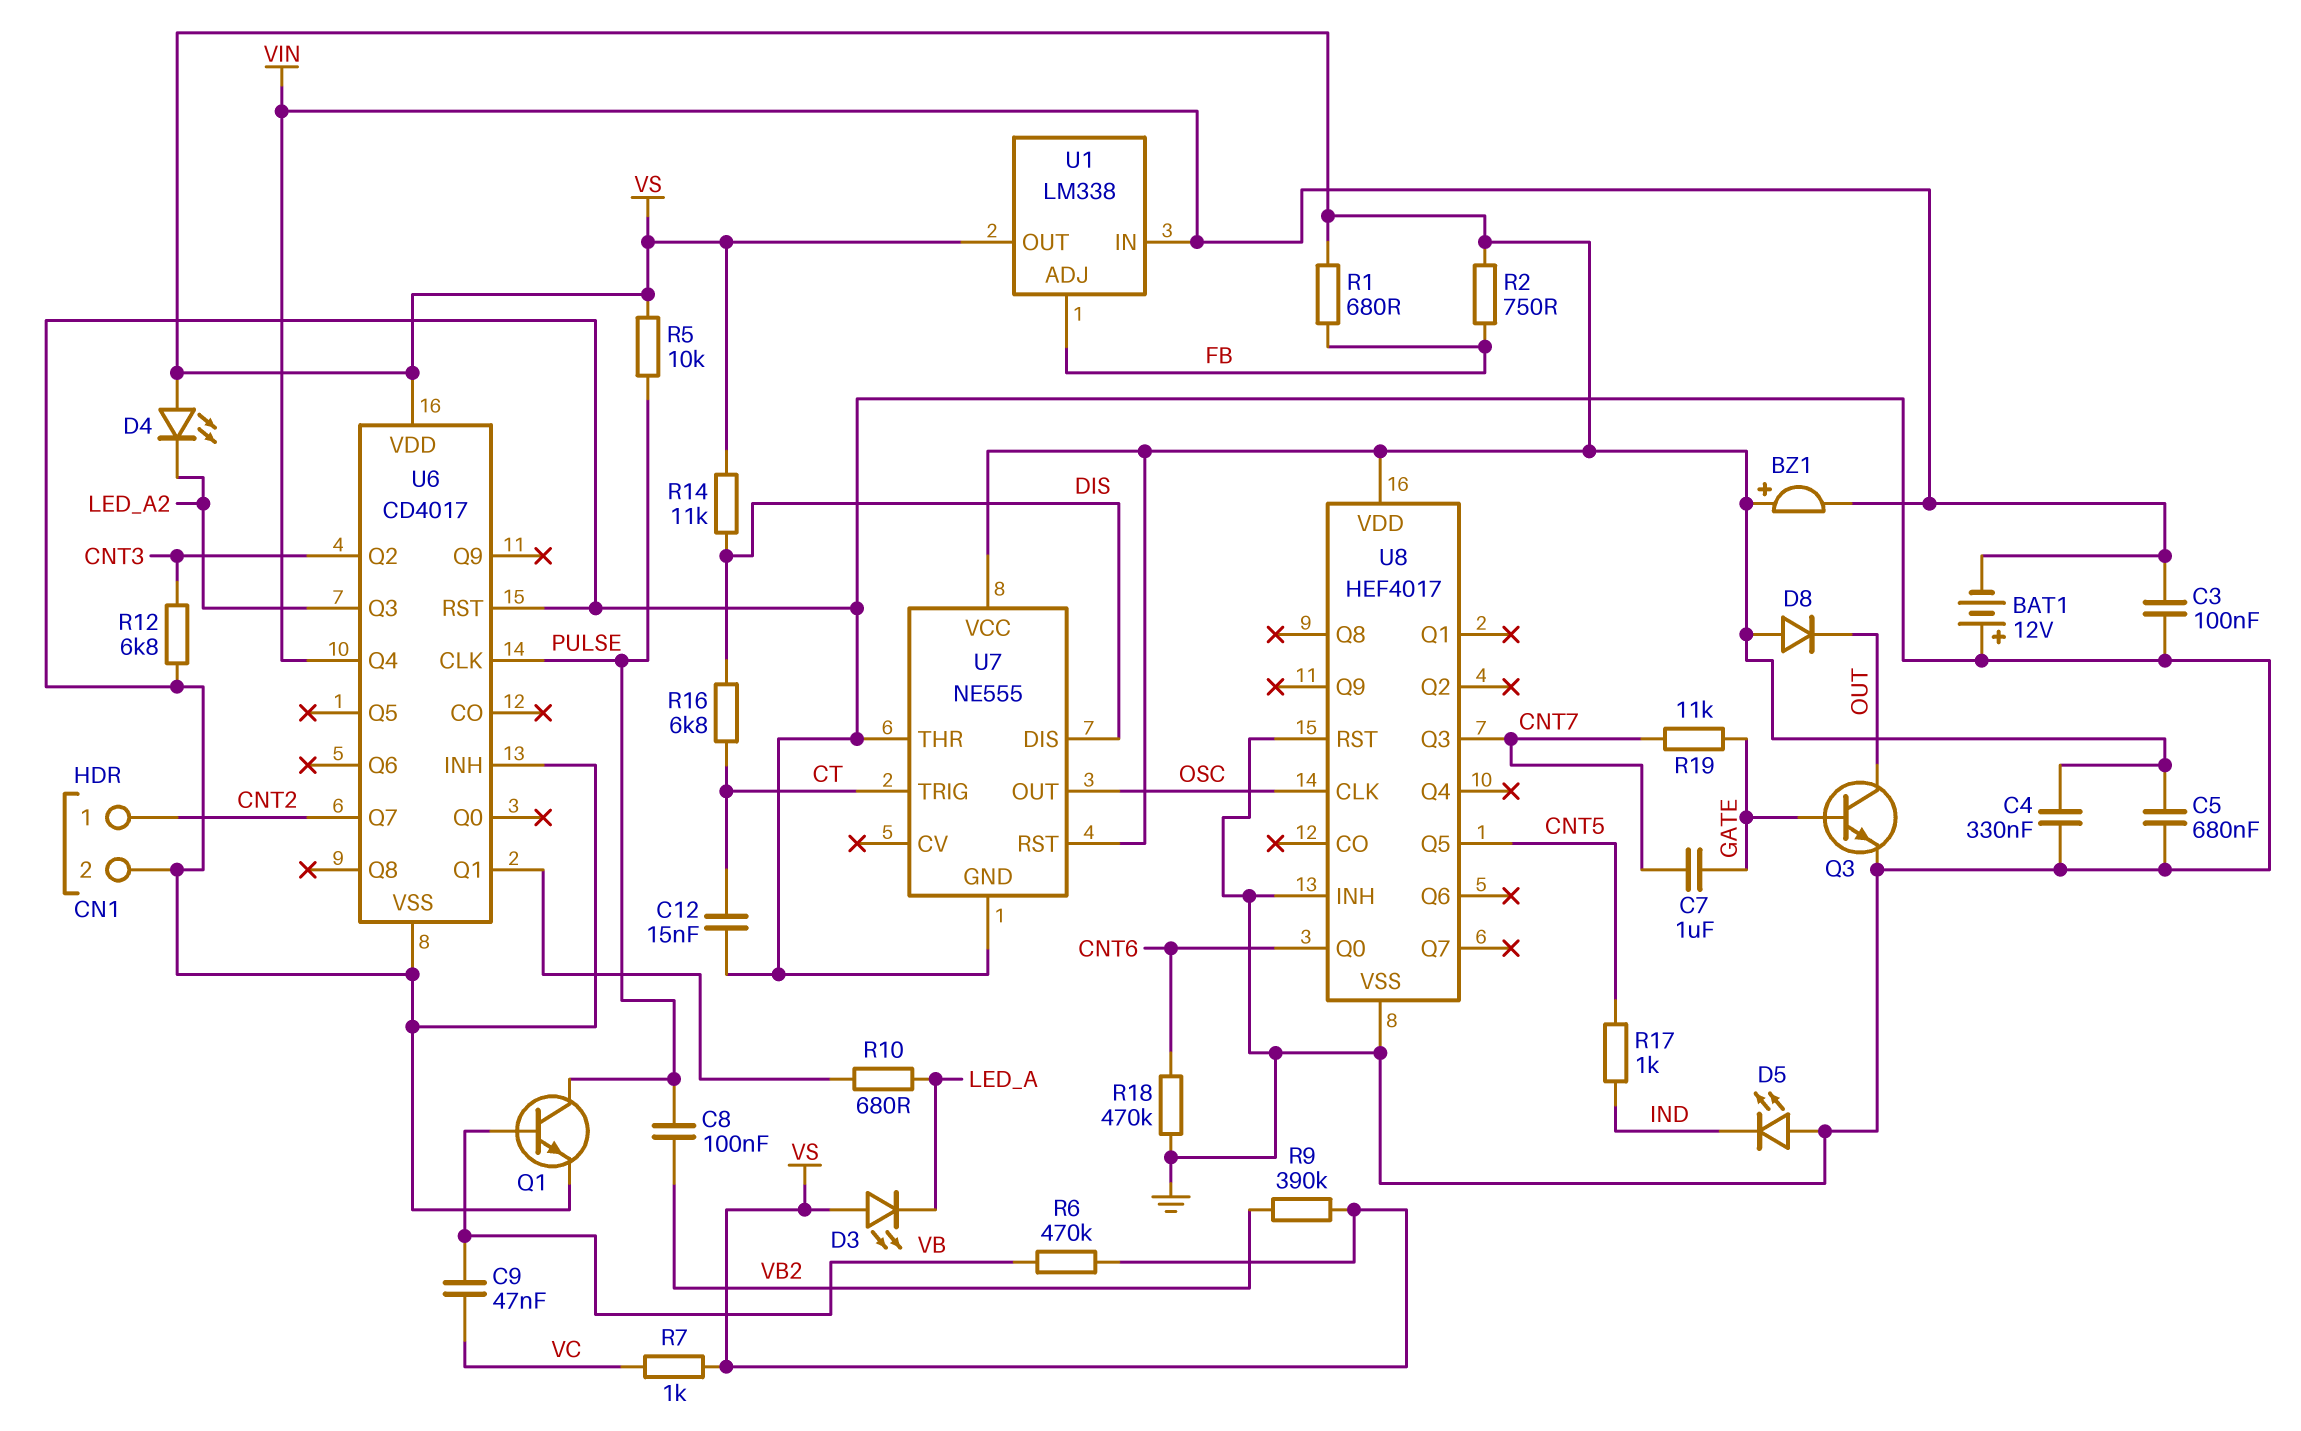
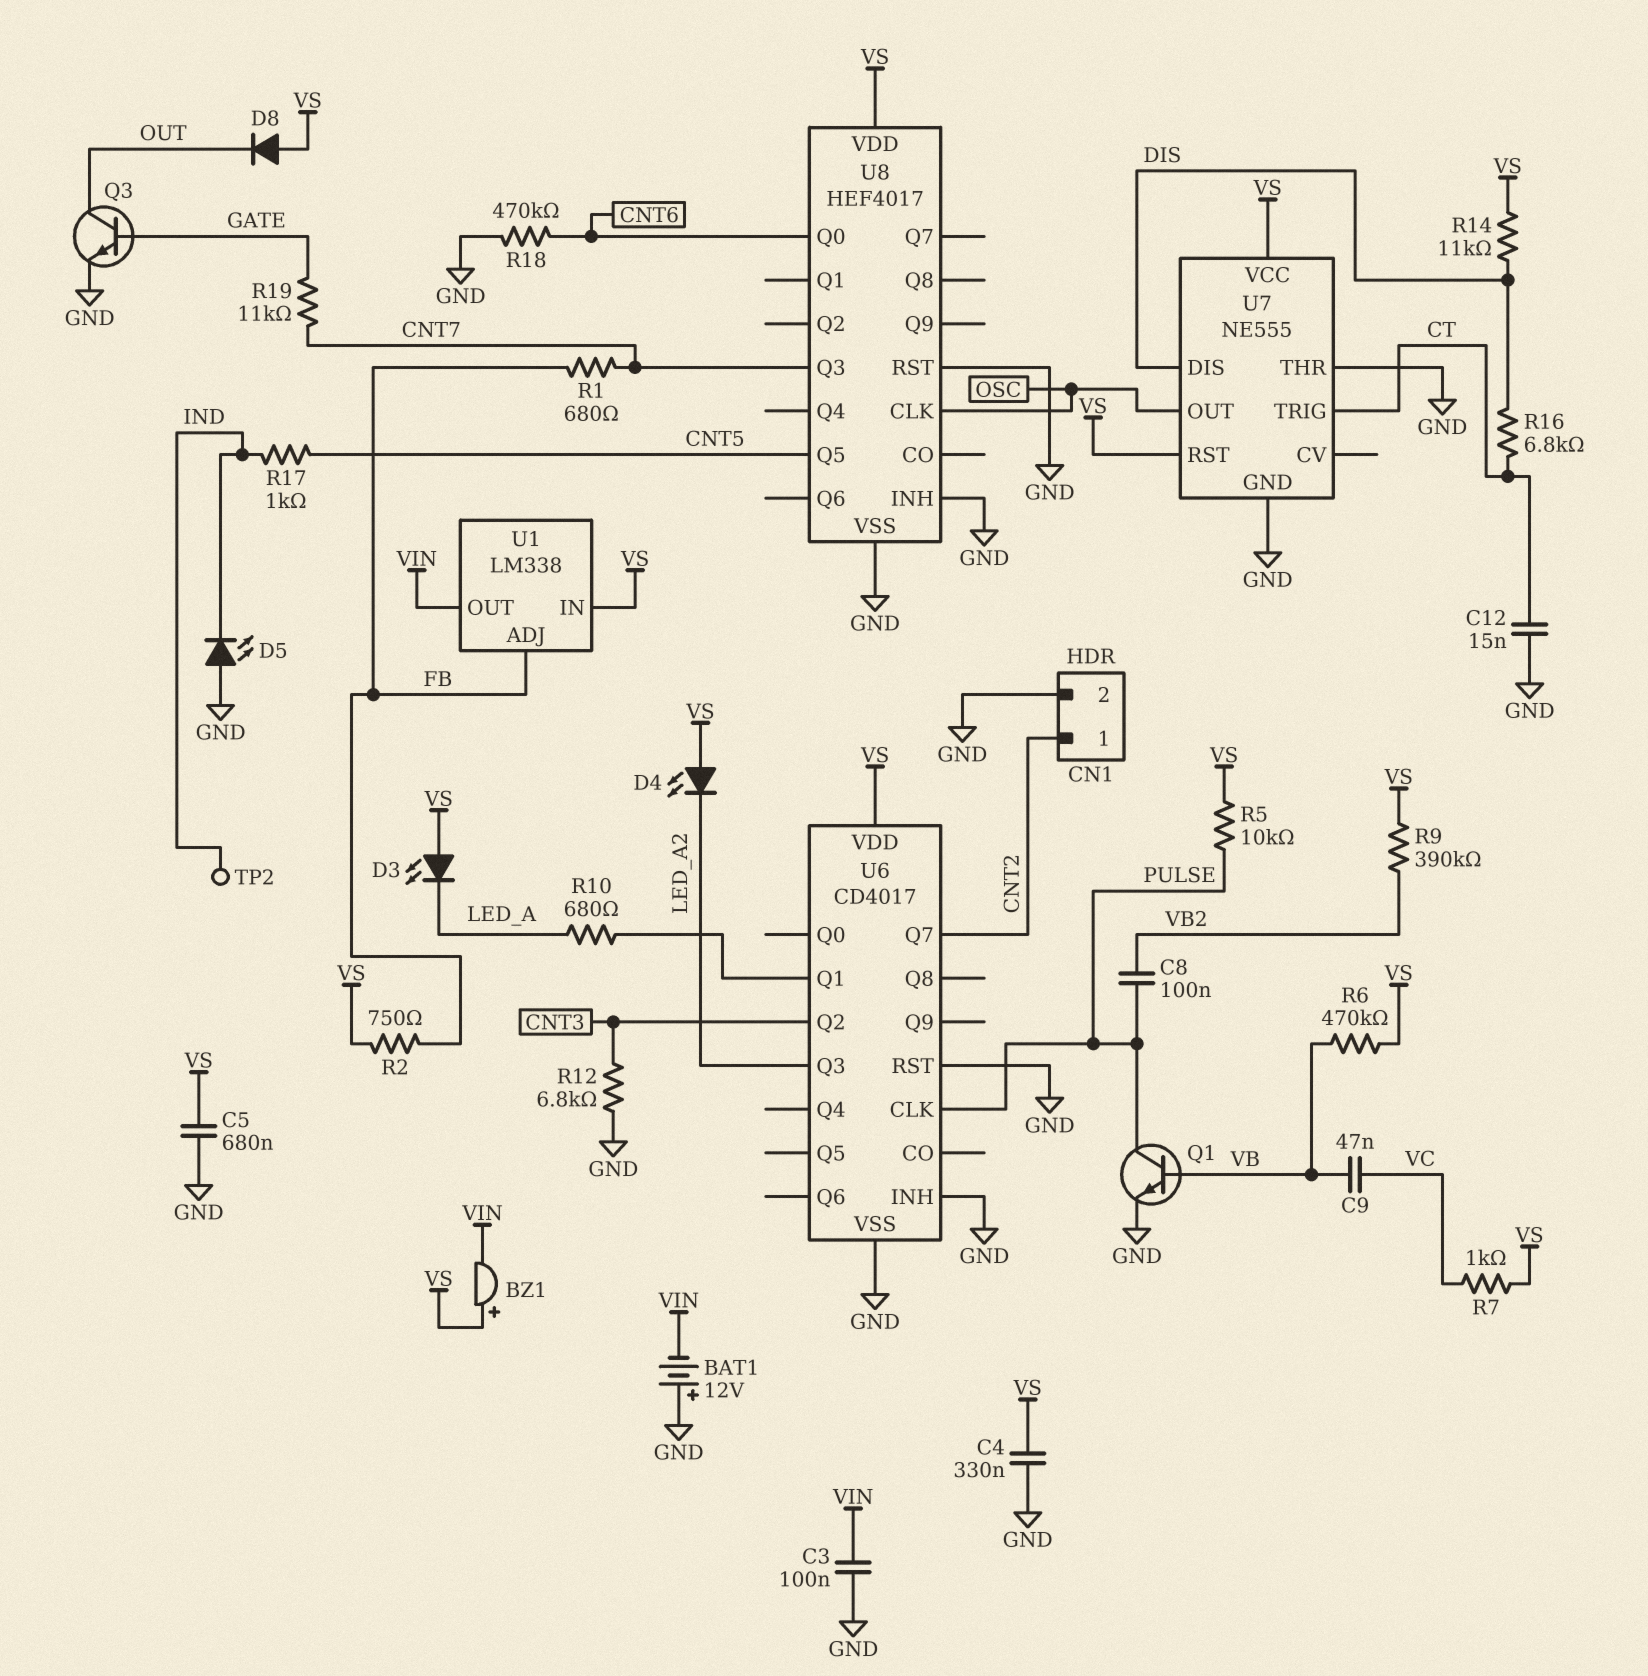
C7: 1uF (CNT7, GATE) -> none
R1: 680 (FB, VS) -> 680 (CNT7, FB)
TP2: none -> test point (IND)
U1 pin IN: VIN -> VS
U1 pin OUT: VS -> VIN
U6 pin Q4: VIN -> none

